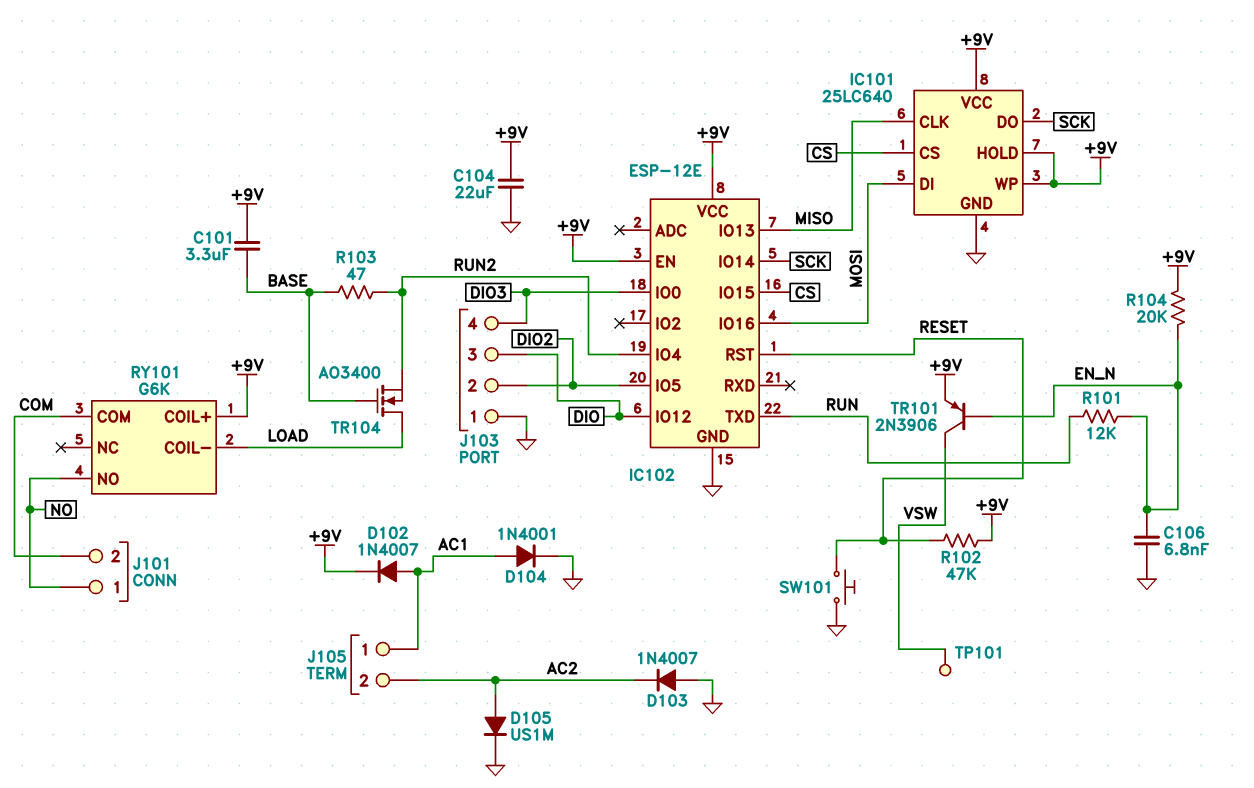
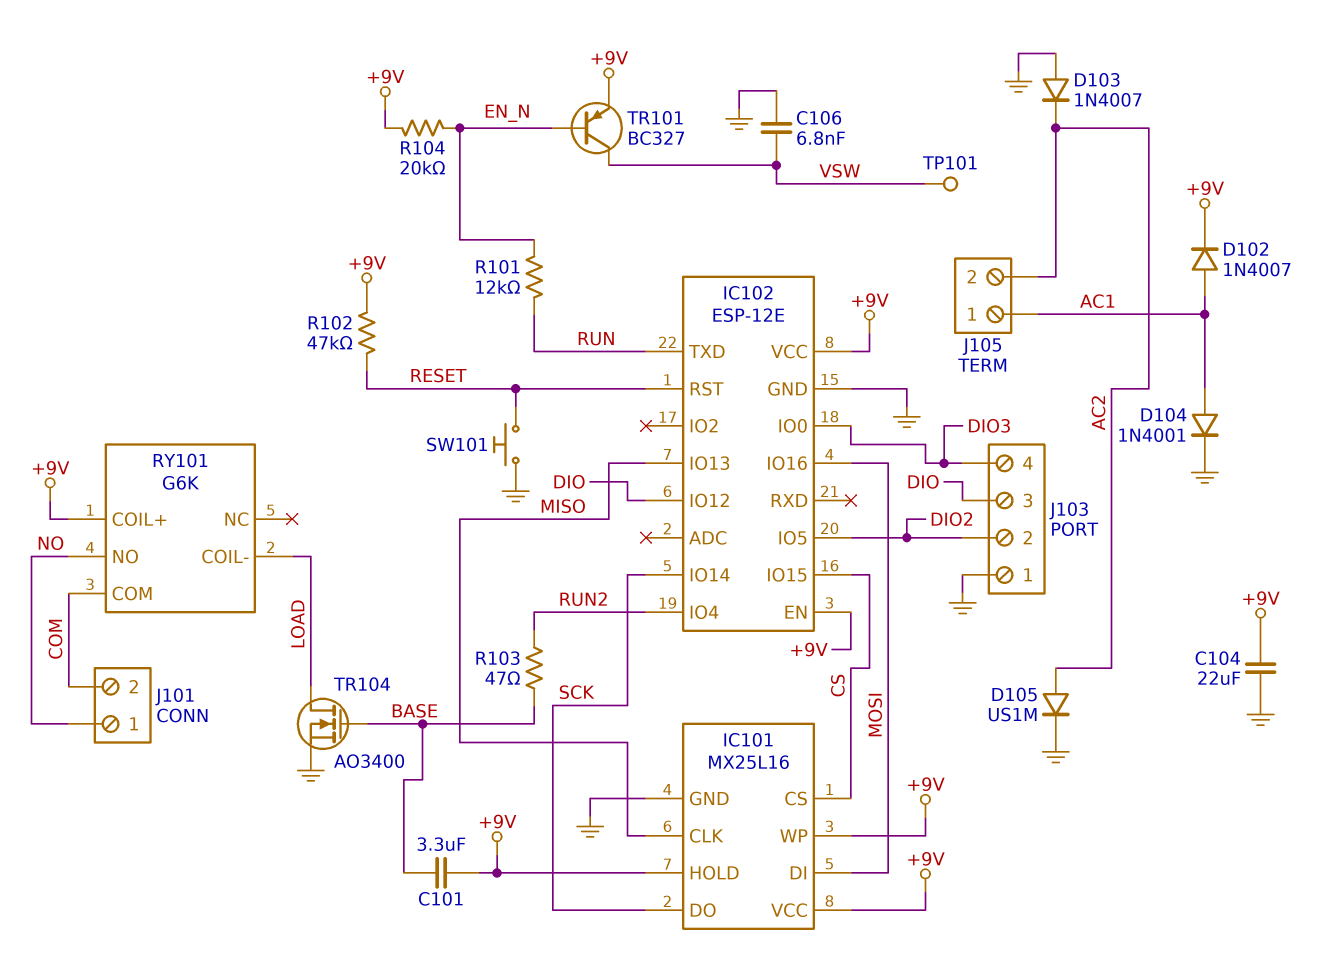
C106: 6.8nF (EN_N, GND) -> 6.8nF (GND, VSW)
IC101: 25LC640 -> MX25L16
TR101: PNP 2N3906 (B EN_N, C VSW, E +9V) -> PNP BC327 (B EN_N, C VSW, E +9V)
TR104: NMOS AO3400 (G BASE, D LOAD, S RUN2) -> NMOS AO3400 (G BASE, D LOAD, S GND)

